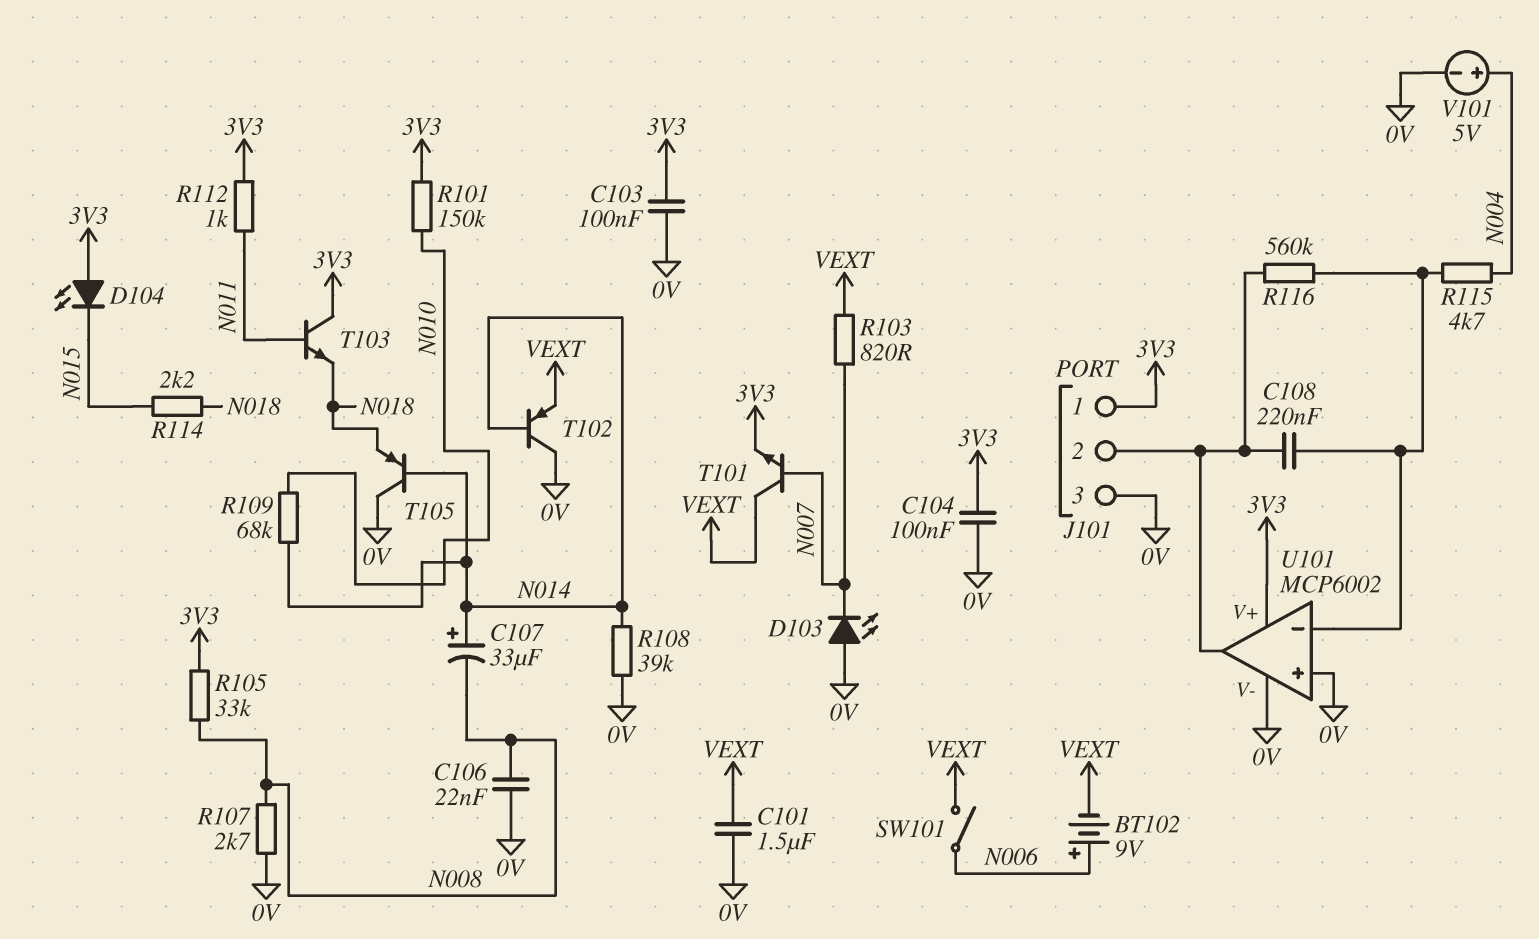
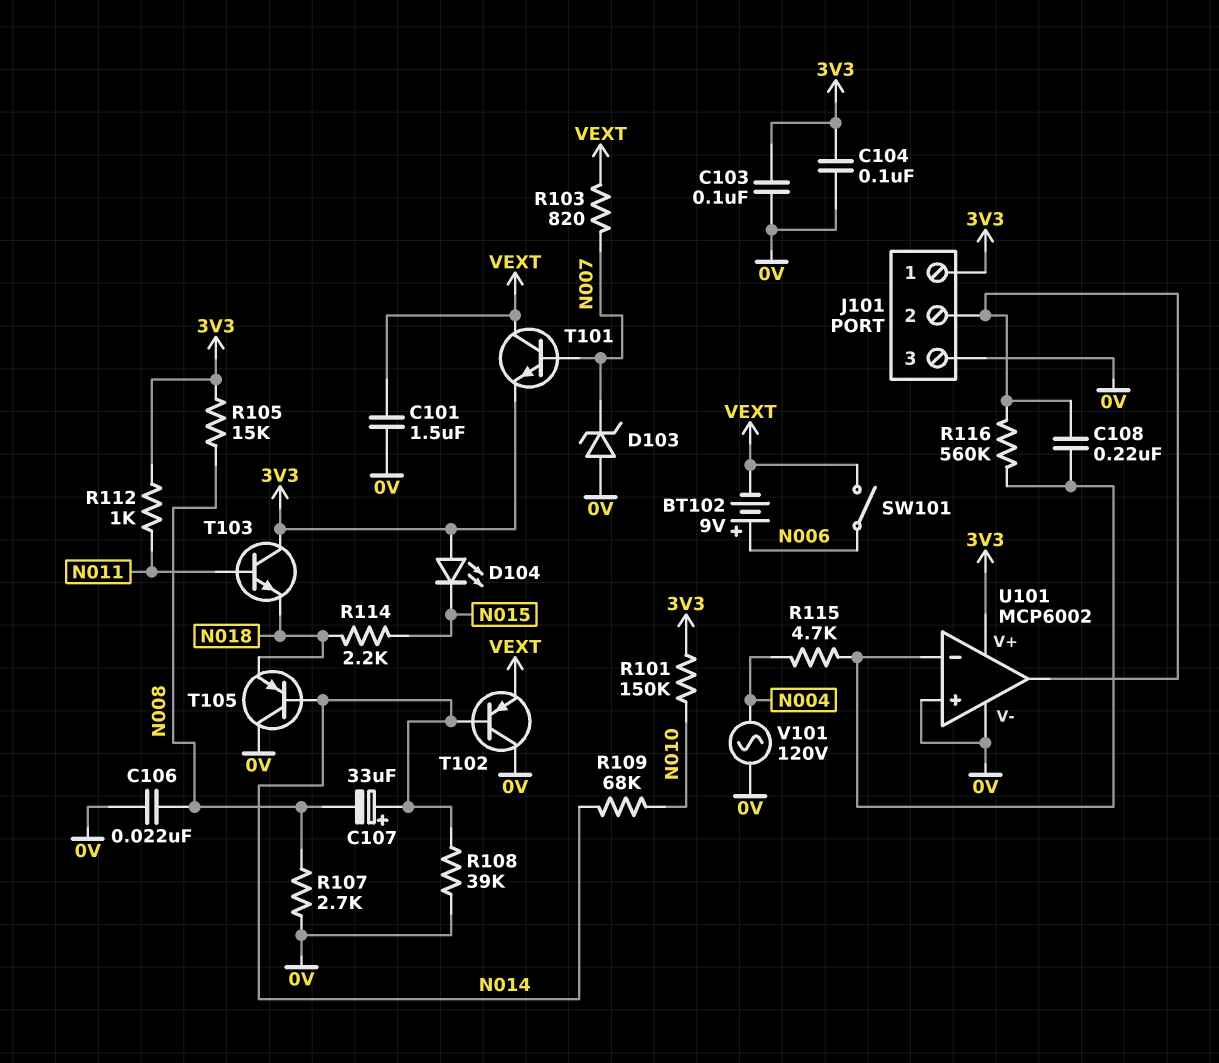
D103: LED (A 0V, K N007) -> zener (A 0V, K N007)
R105: 33k (3V3, N008) -> 15k (3V3, N008)
V101: 5V (plus N004, minus 0V) -> AC 120V (0V, N004)

